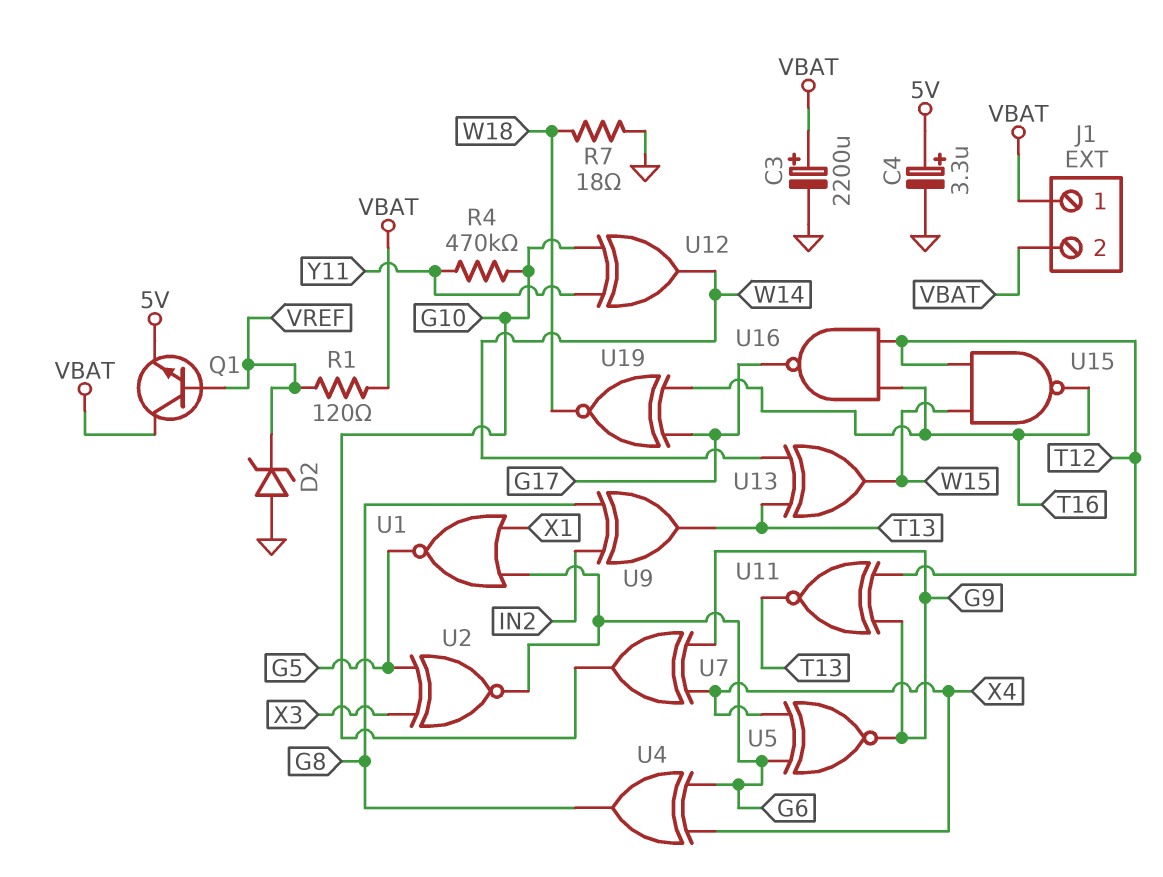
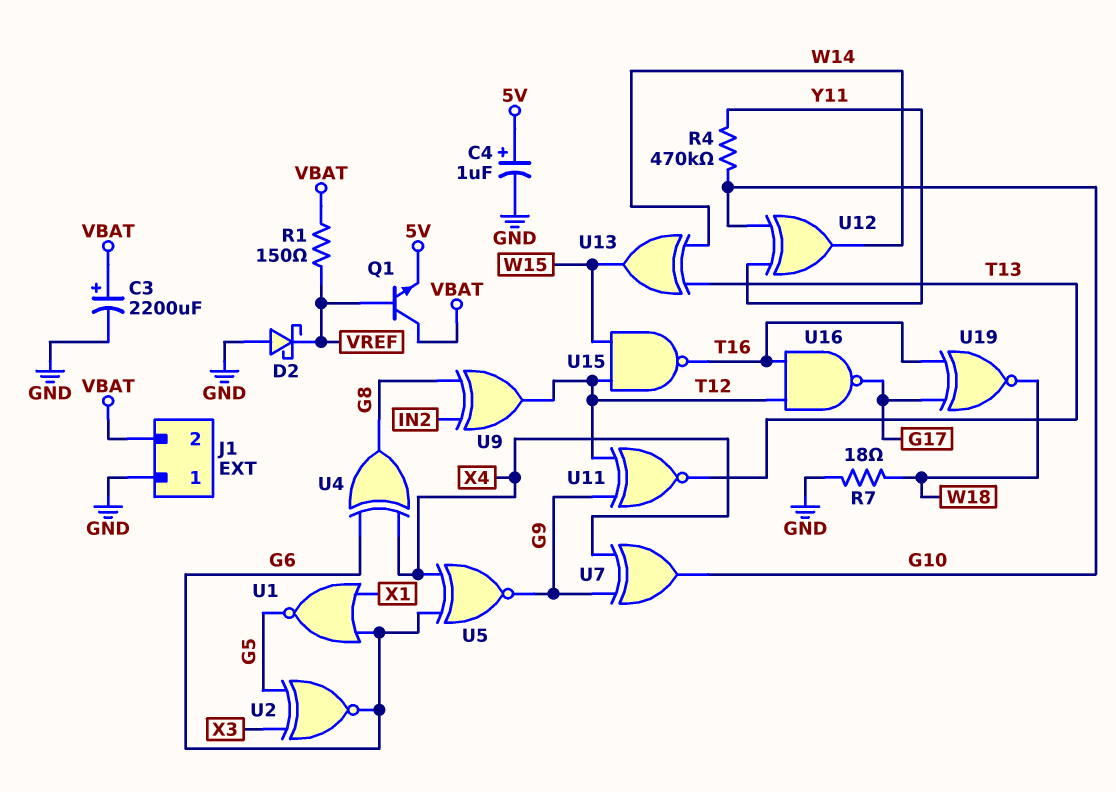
C4: 3.3uF (plus 5V, minus GND) -> 1uF (plus 5V, minus GND)
D2: zener (A GND, K VREF) -> schottky (A GND, K VREF)
J1 pin 1: VBAT -> GND
R1: 120 (VBAT, VREF) -> 150 (VBAT, VREF)
U9: XOR (in G8, in IN2, out T13) -> XOR (in G8, in IN2, out T12)

